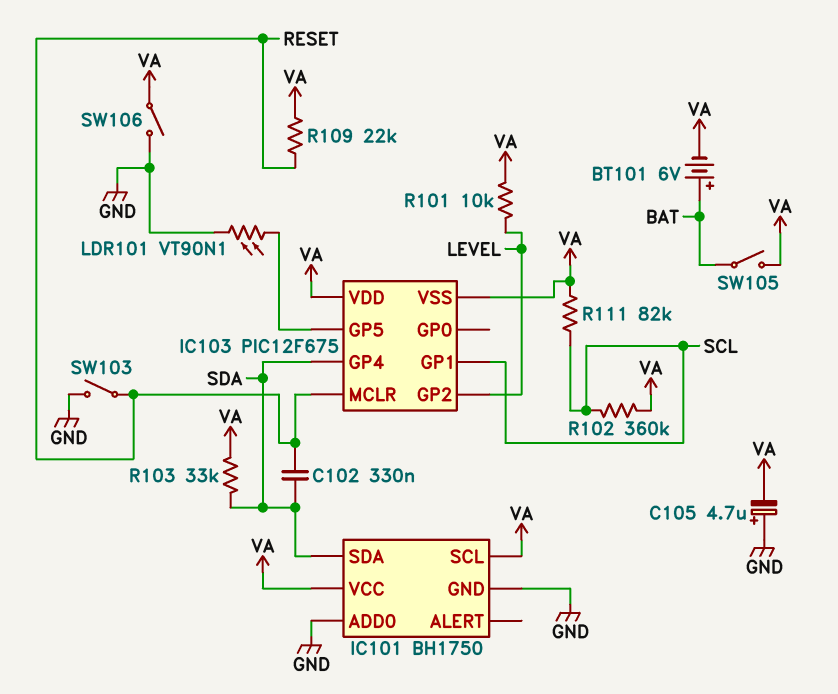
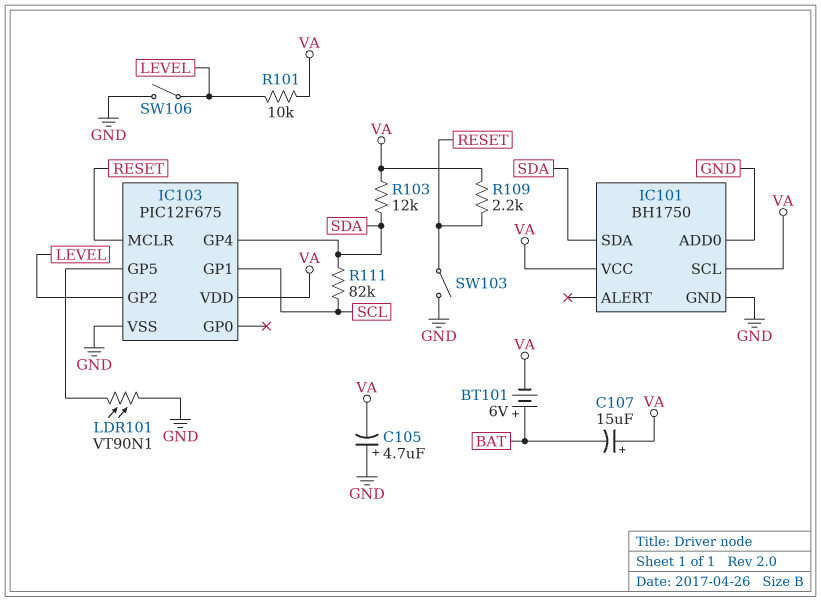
C102: 330nF (RESET, SDA) -> none
C107: none -> 15uF (plus VA, minus BAT)
IC103 pin VSS: VA -> GND
R102: 360k (SCL, VA) -> none
R103: 33k (SDA, VA) -> 12k (SDA, VA)
R109: 22k (RESET, VA) -> 2.2k (RESET, VA)
R111: 82k (SCL, VA) -> 82k (SCL, SDA)
SW105: switch (BAT, VA) -> none
SW106: switch (GND, VA) -> switch (GND, LEVEL)

